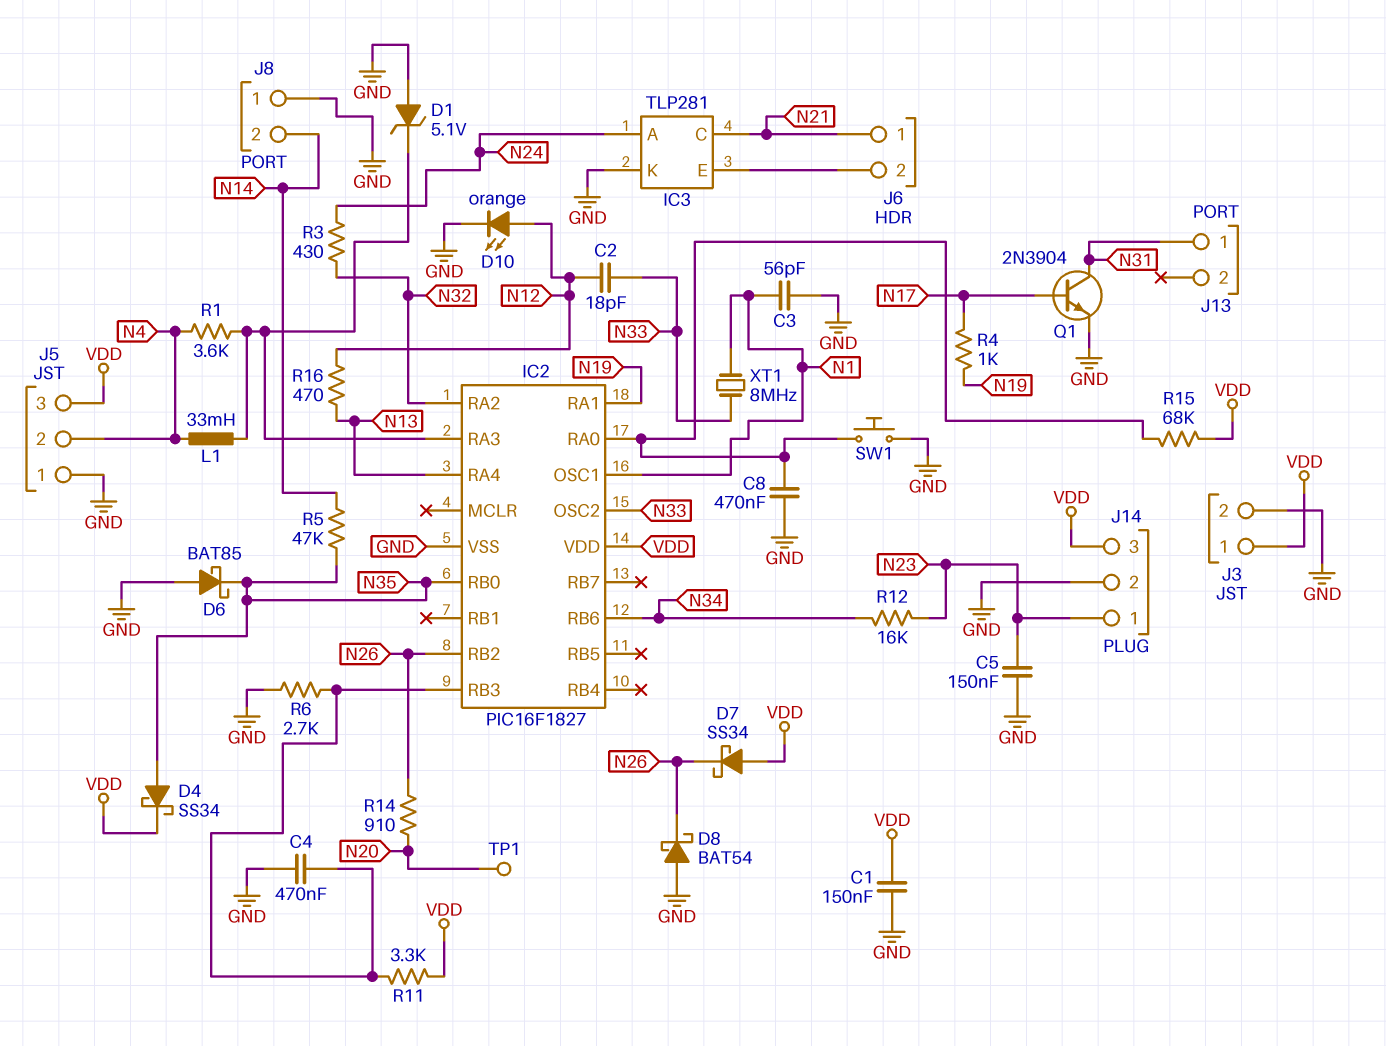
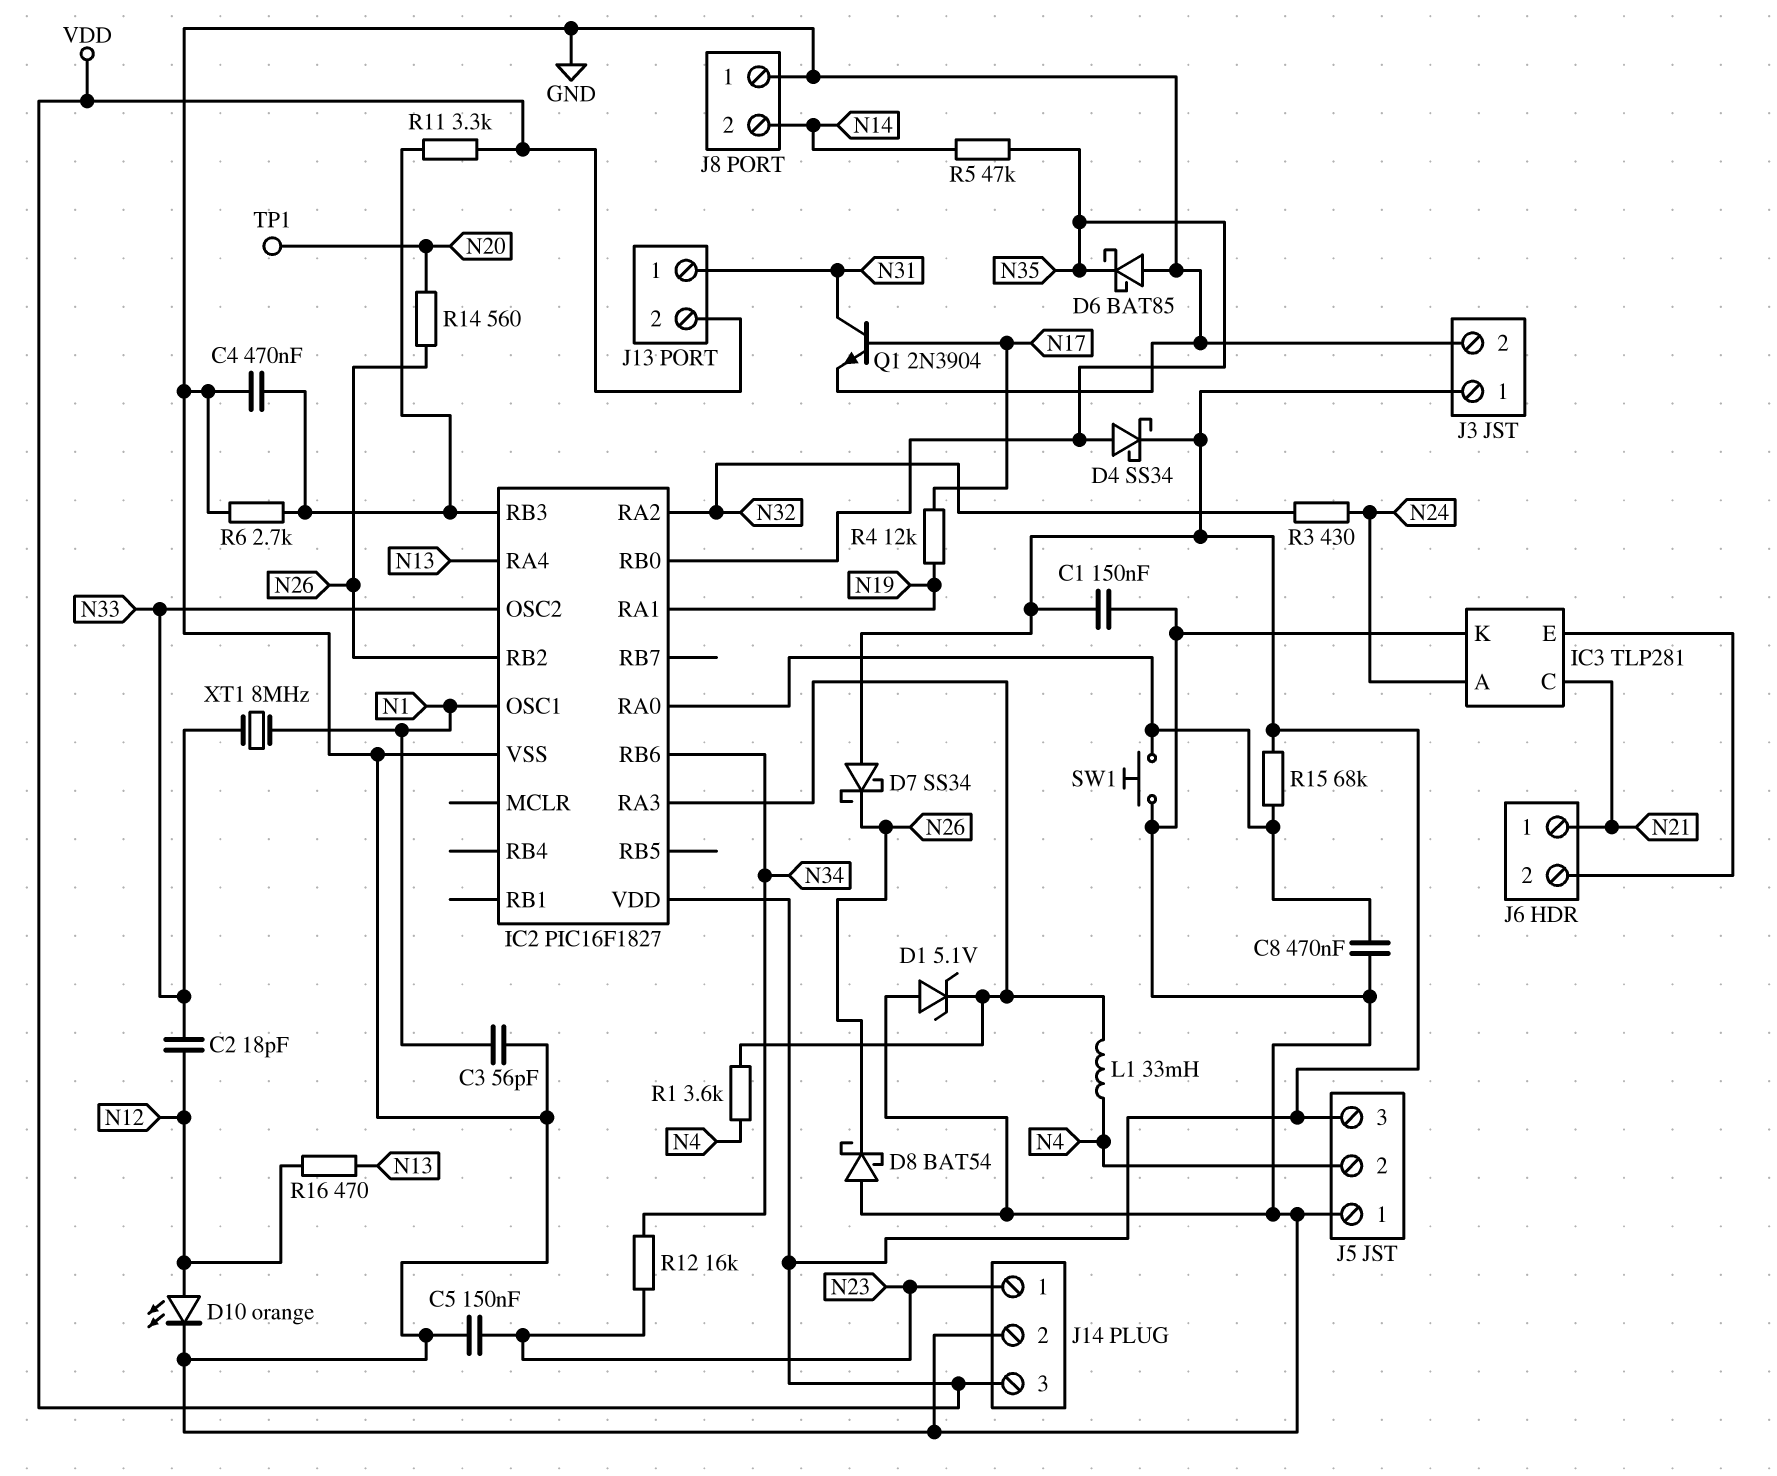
J13 pin 2: none -> VDD
R4: 1k (N17, N19) -> 12k (N17, N19)
R14: 910 (N20, N26) -> 560 (N20, N26)

